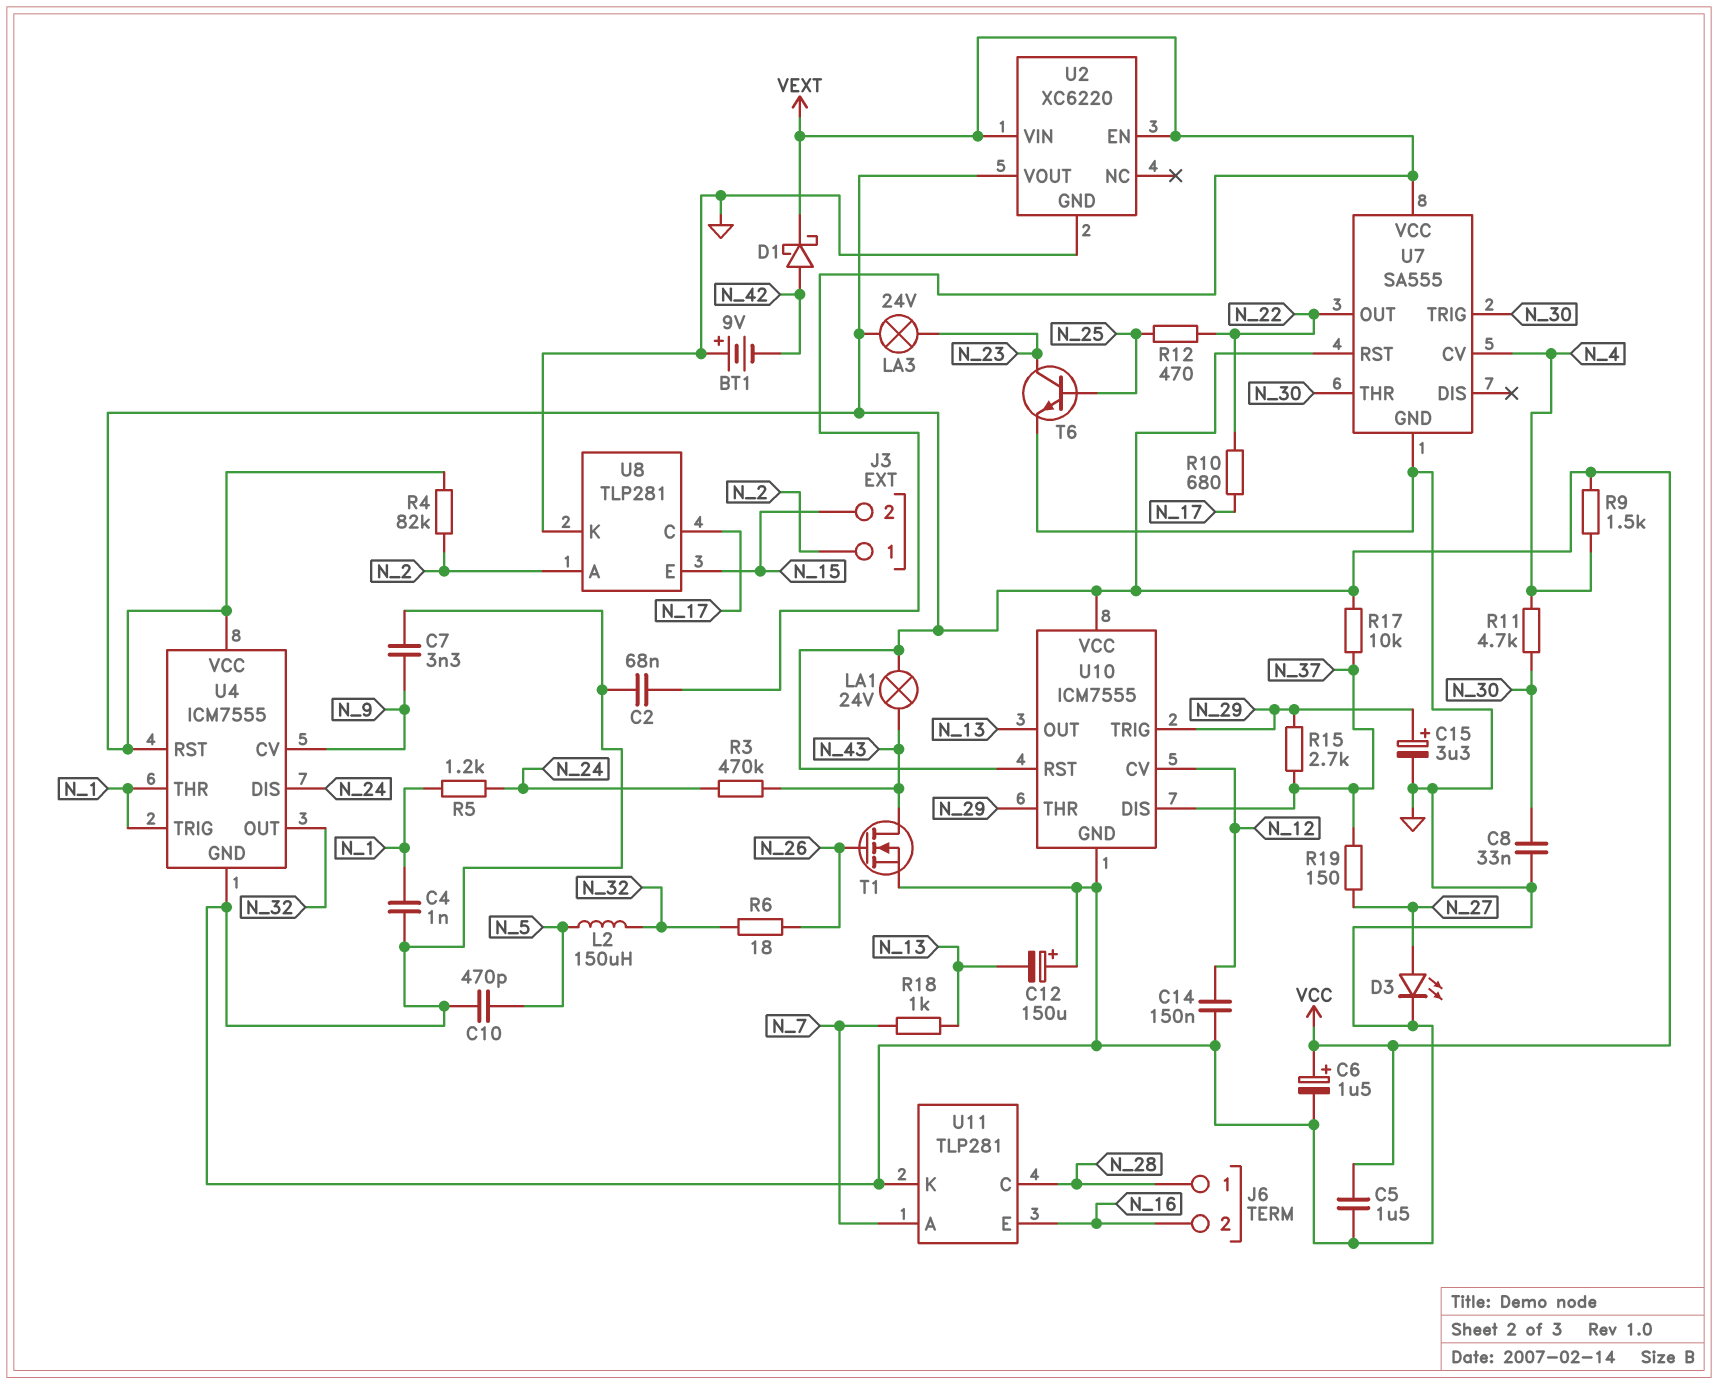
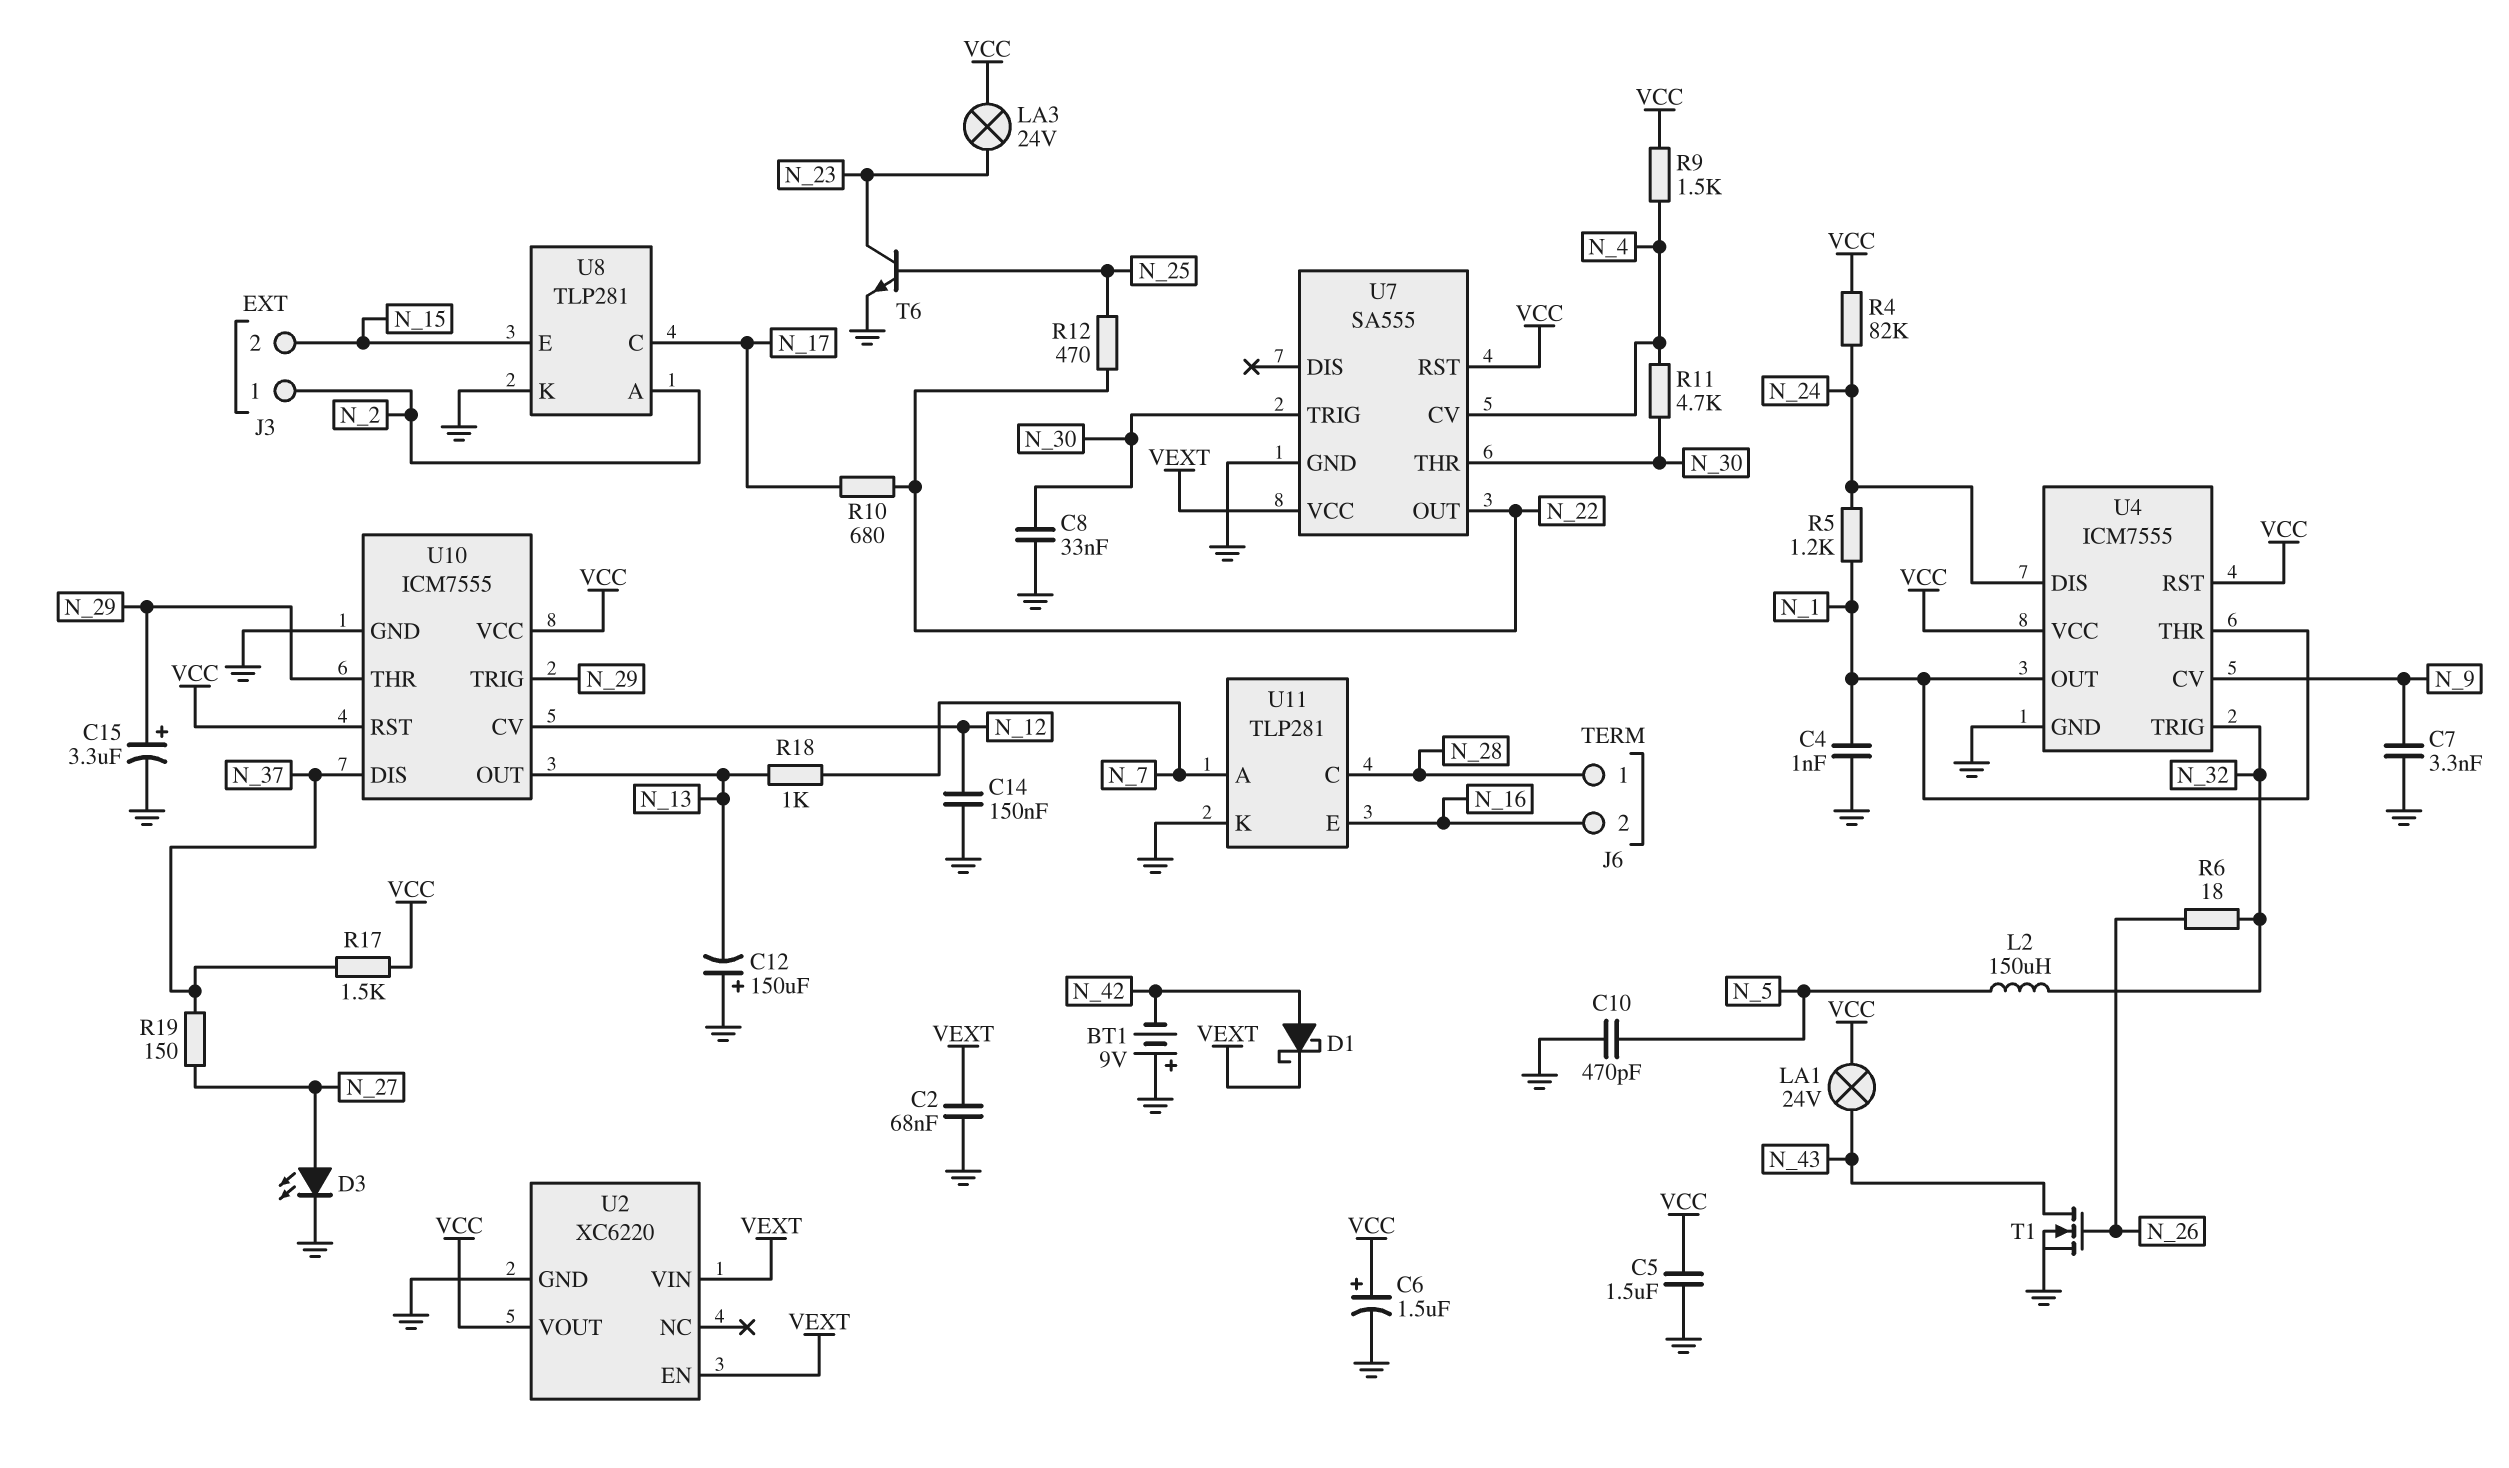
R3: 470k (N_24, N_43) -> none
R4: 82k (N_2, VCC) -> 82k (N_24, VCC)
R15: 2.7k (N_29, N_37) -> none
R17: 10k (N_37, VCC) -> 1.5k (N_37, VCC)
U4 pin OUT: N_32 -> N_1
U4 pin TRIG: N_1 -> N_32

